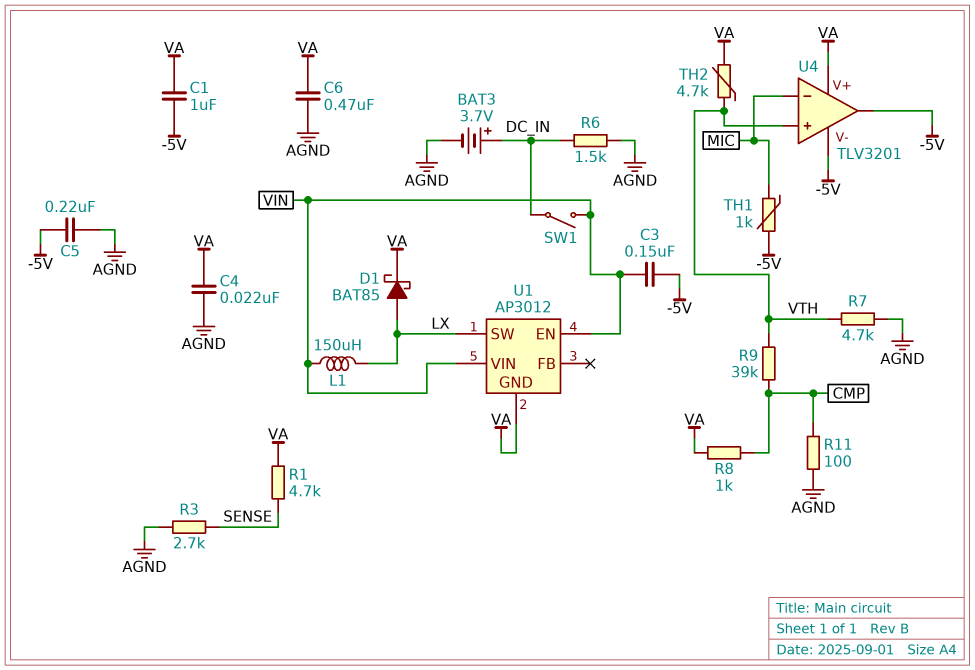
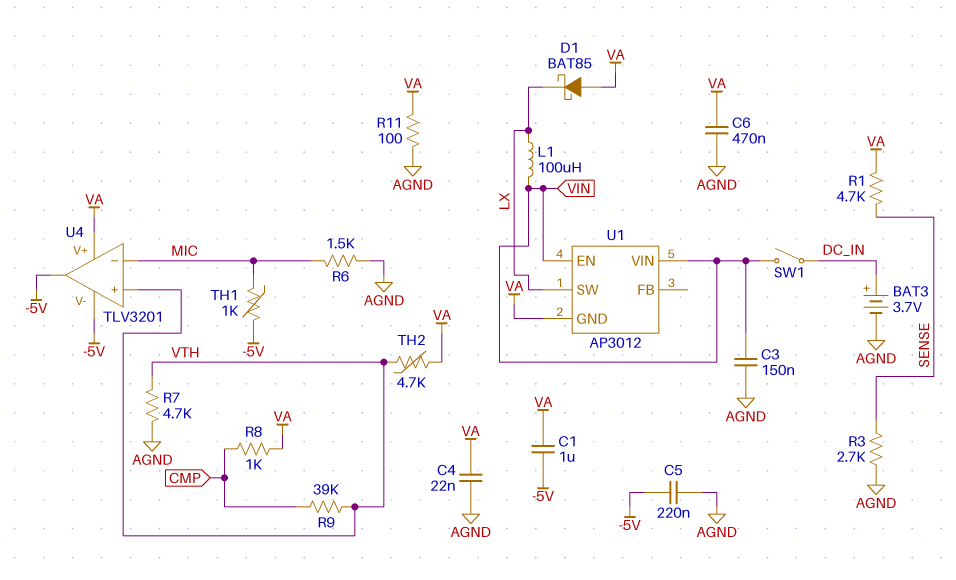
C3: 150nF (-5V, VIN) -> 150nF (AGND, VIN)
D1: schottky BAT85 (A LX, K VA) -> schottky BAT85 (A VA, K LX)
L1: 150uH (LX, VIN) -> 100uH (LX, VIN)
R6: 1.5k (AGND, DC_IN) -> 1.5k (AGND, MIC)
R11: 100 (AGND, CMP) -> 100 (AGND, VA)

